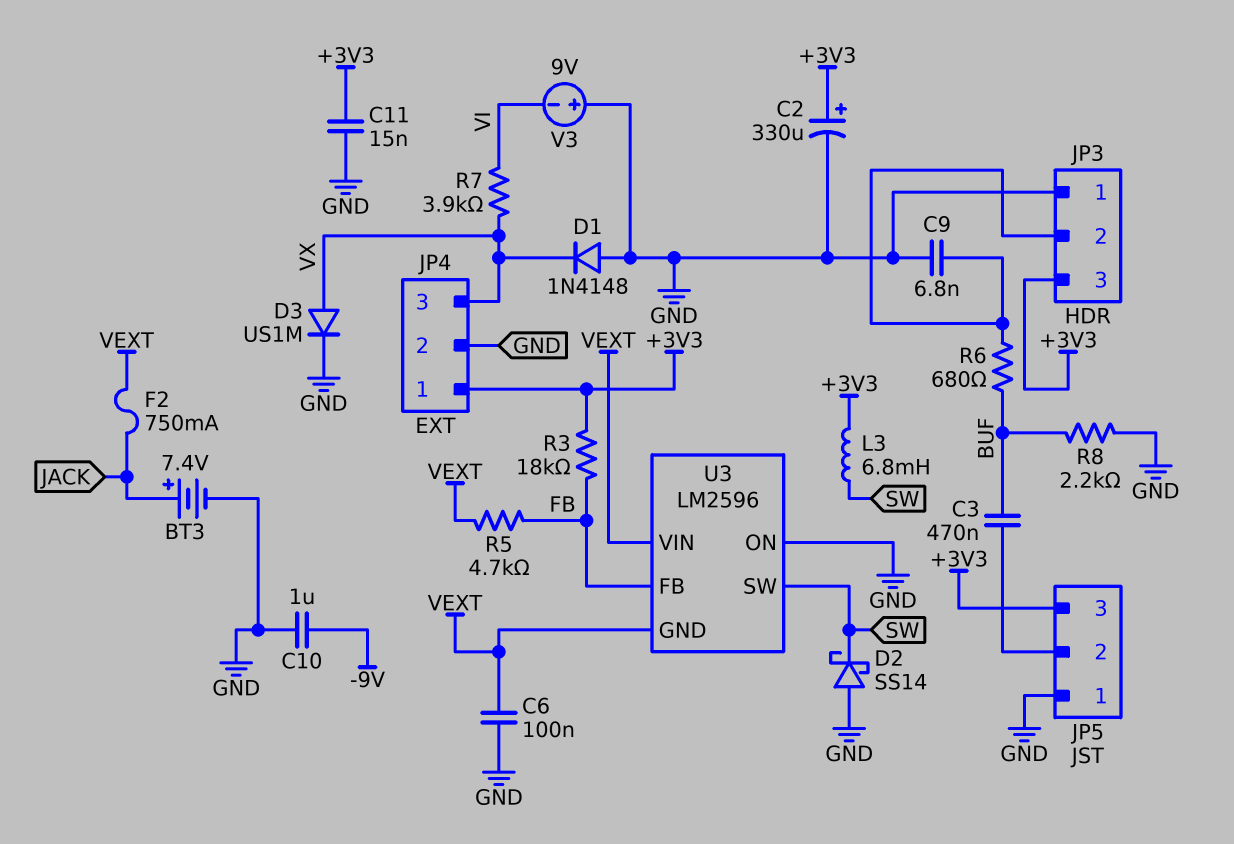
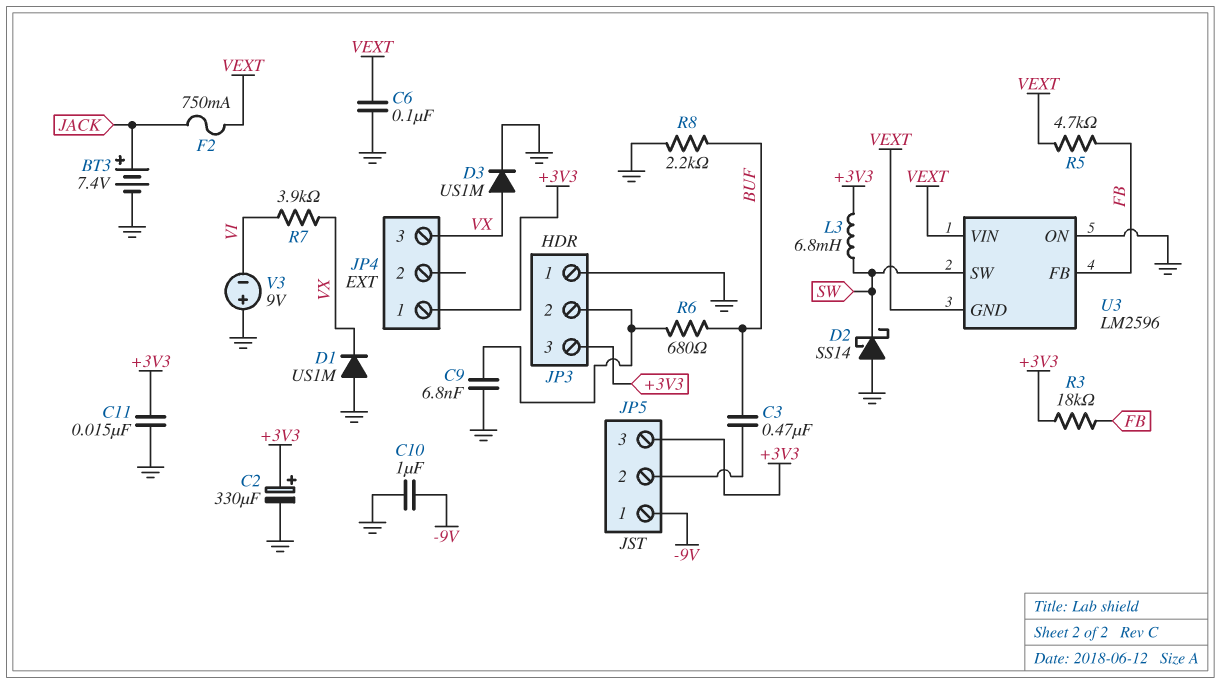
D1: diode 1N4148 (A GND, K VX) -> diode US1M (A GND, K VX)
JP4 pin 2: GND -> none
JP5 pin 1: GND -> -9V

